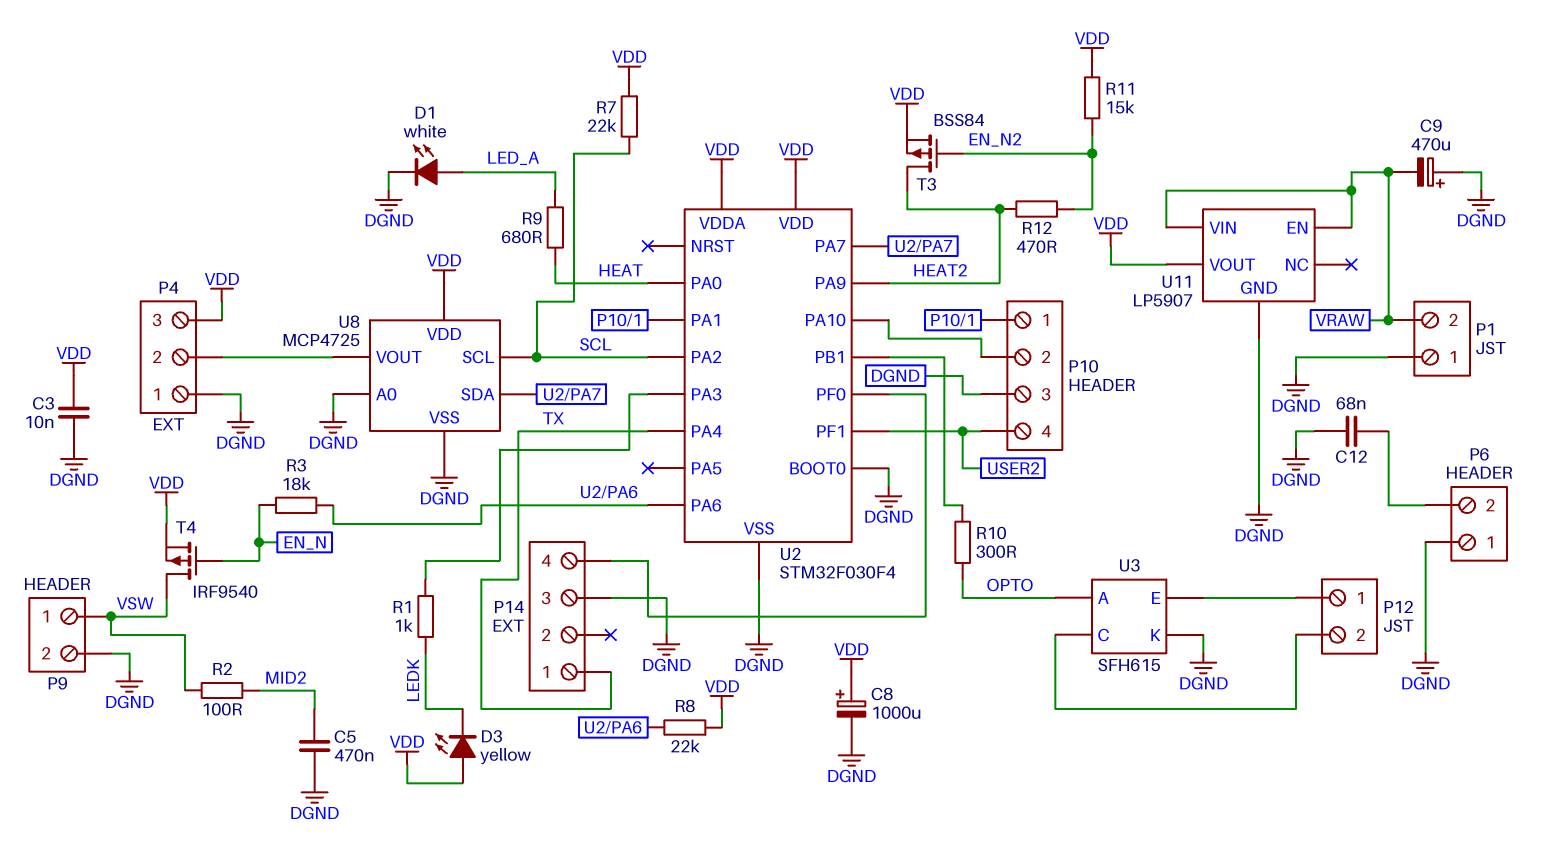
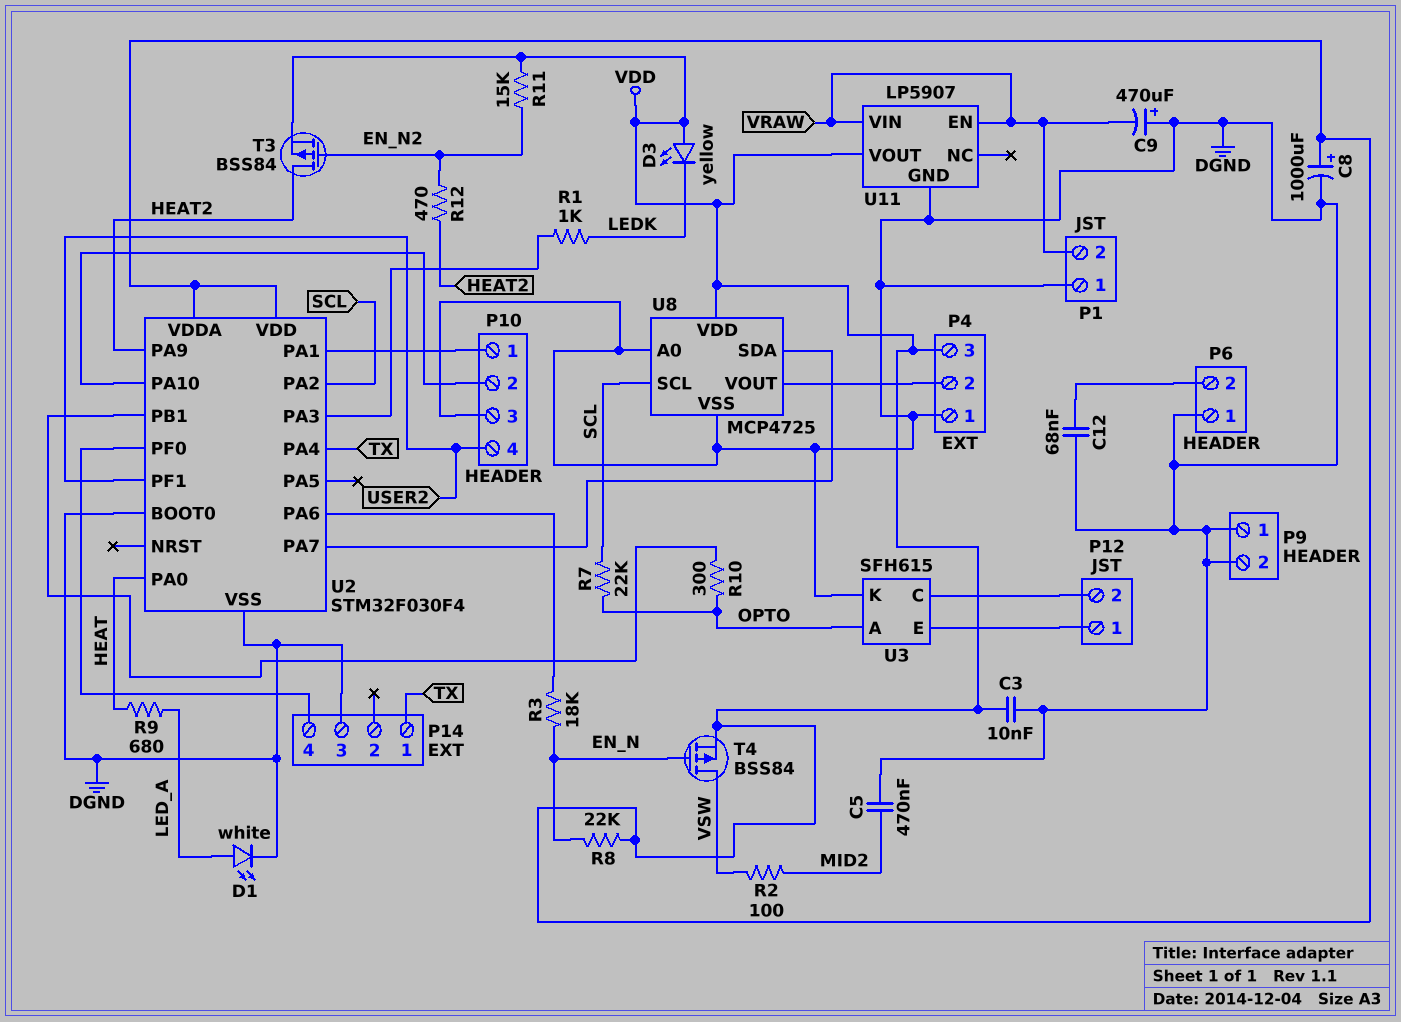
P9 pin 1: VSW -> DGND
R7: 22k (SCL, VDD) -> 22k (OPTO, SCL)
R8: 22k (U2/PA6, VDD) -> 22k (EN_N, VDD)
T4: PMOS IRF9540 (G EN_N, D VSW, S VDD) -> PMOS BSS84 (G EN_N, D VSW, S VDD)

